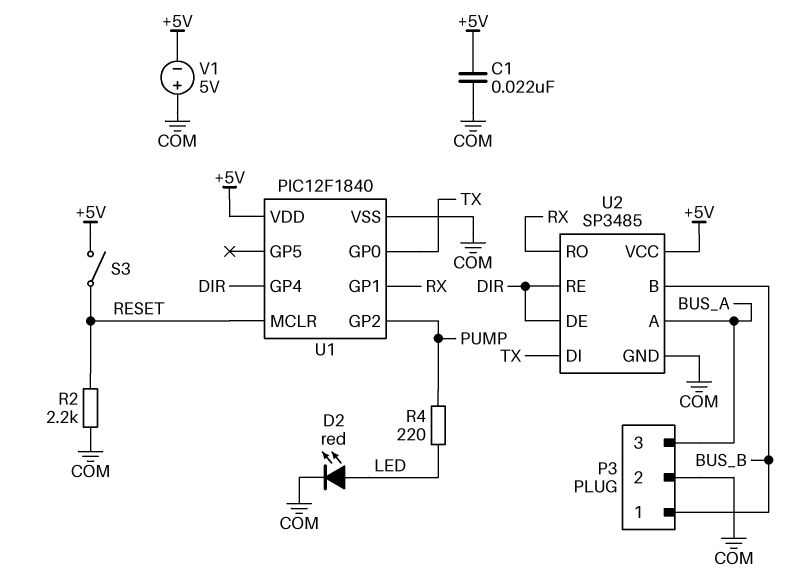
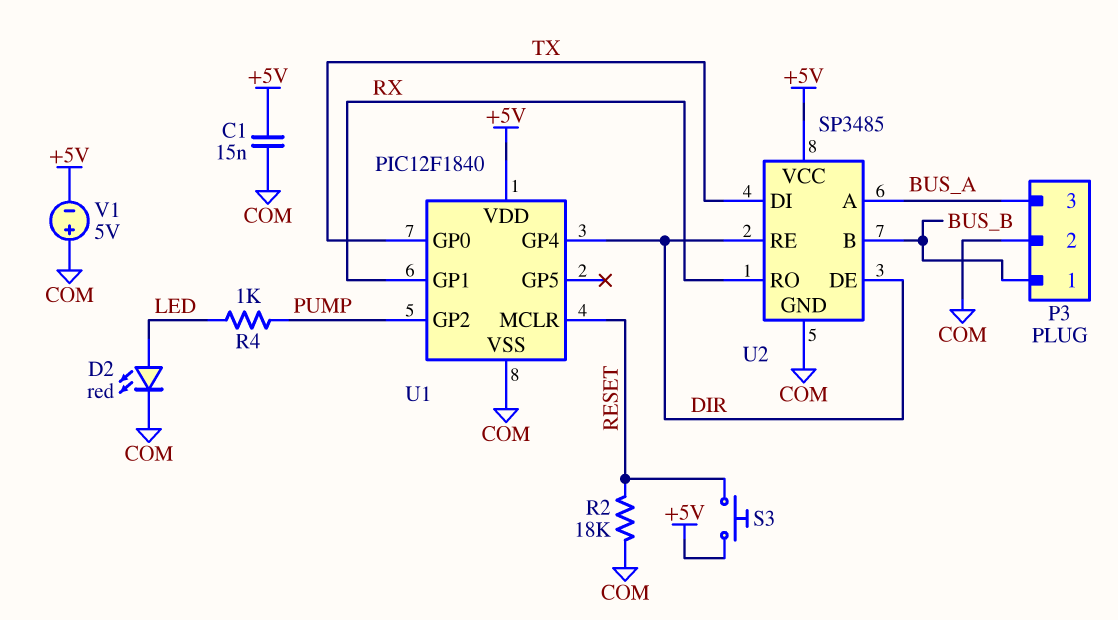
C1: 22nF (+5V, COM) -> 15nF (+5V, COM)
R2: 2.2k (COM, RESET) -> 18k (COM, RESET)
R4: 220 (LED, PUMP) -> 1k (LED, PUMP)
S3: switch (+5V, RESET) -> button (+5V, RESET)

